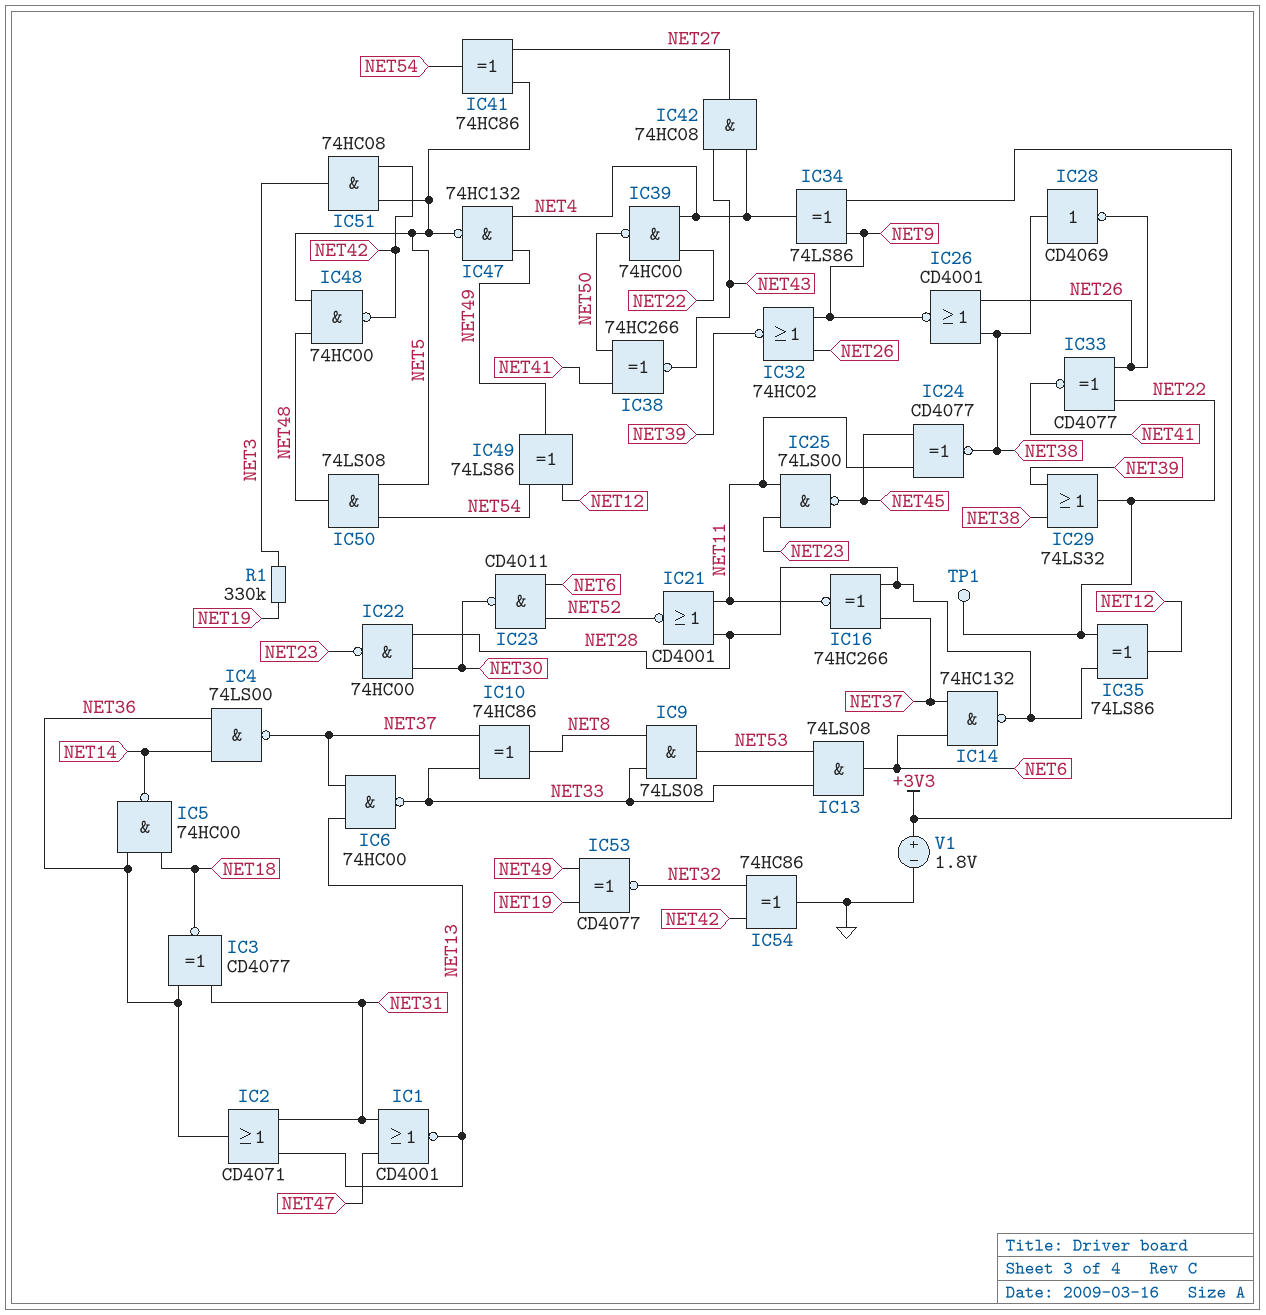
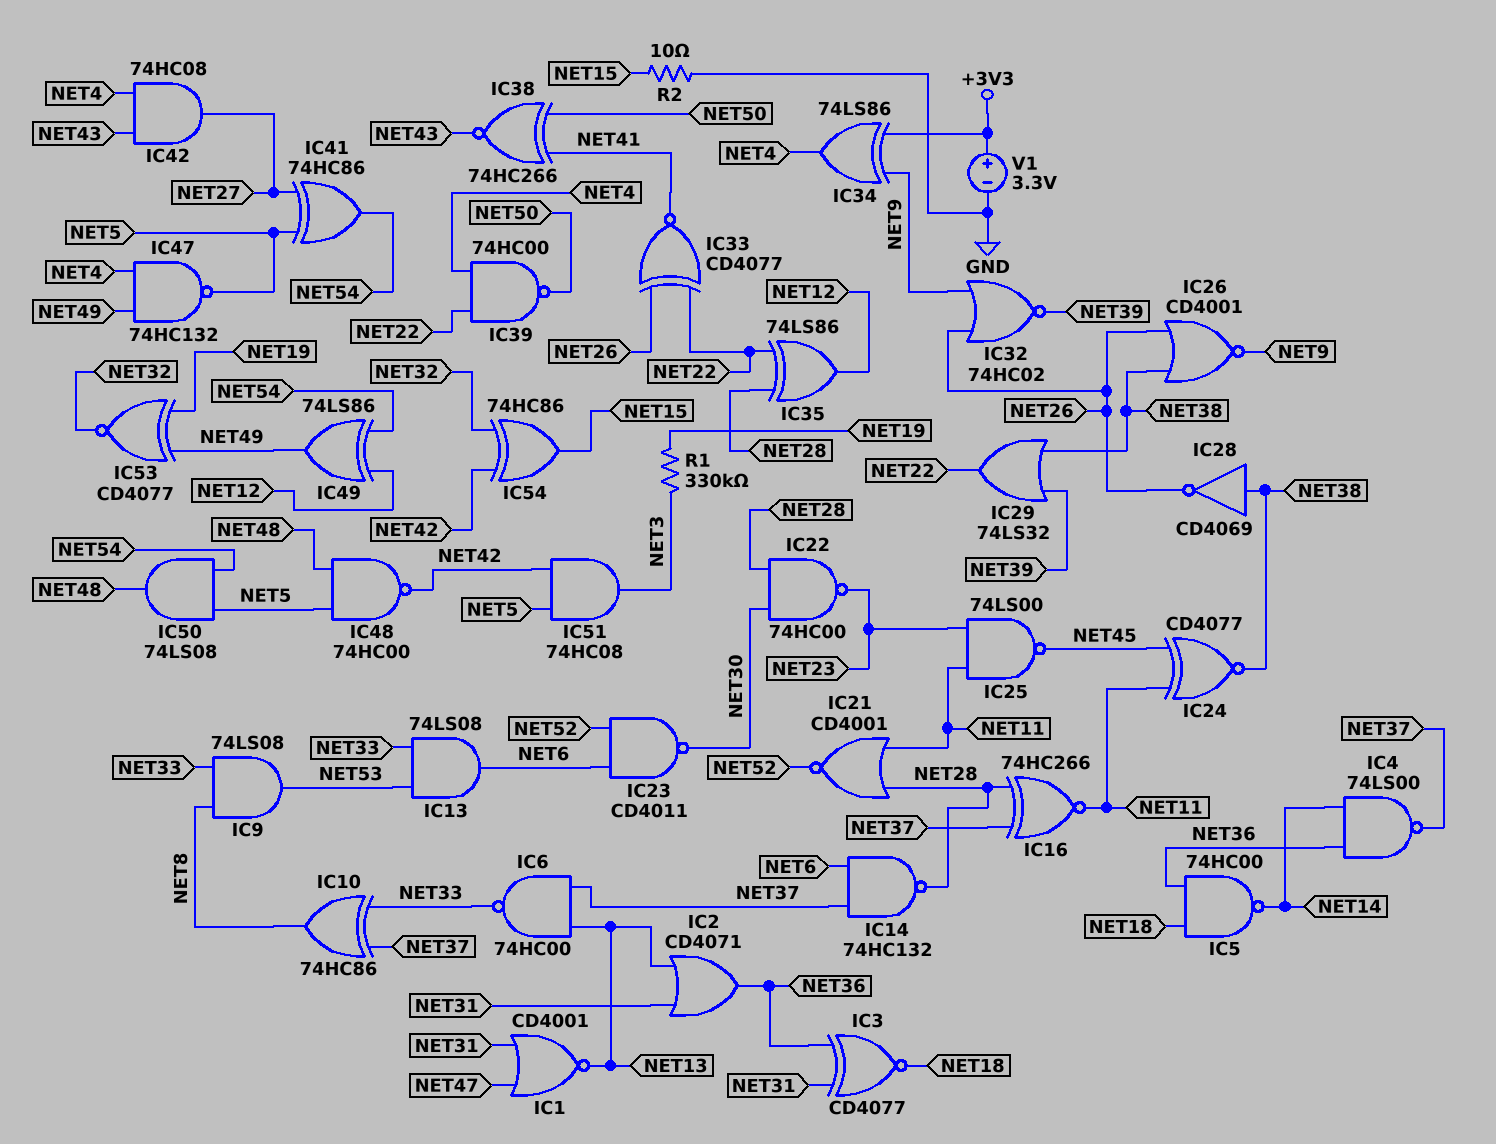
IC54: XOR 74HC86 (in NET32, in NET42, out GND) -> XOR 74HC86 (in NET32, in NET42, out NET15)
R2: none -> 10 (GND, NET15)
TP1: test point (NET22) -> none
V1: 1.8V (plus +3V3, minus GND) -> 3.3V (plus +3V3, minus GND)

